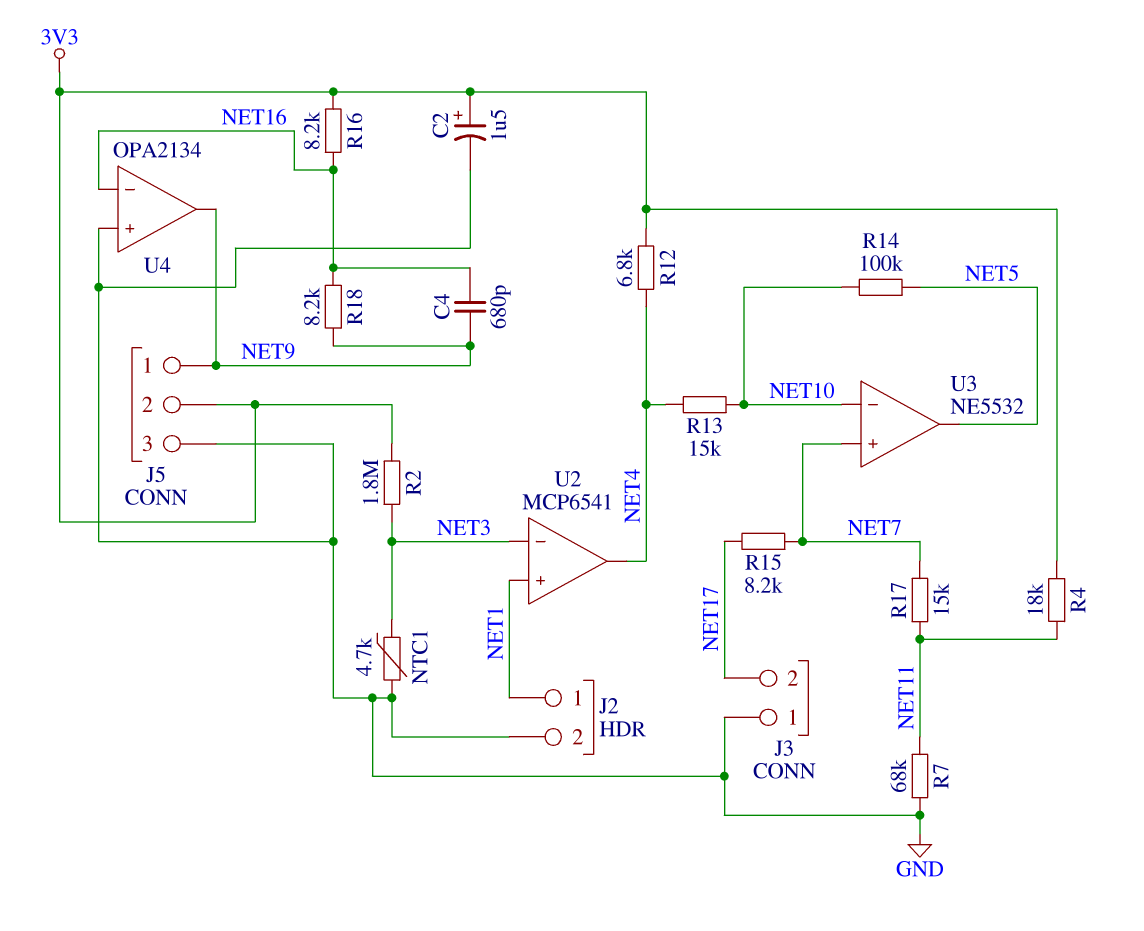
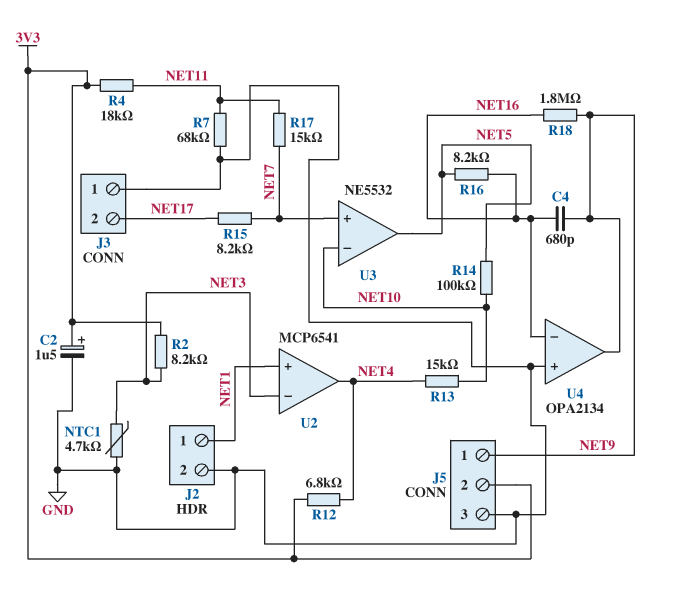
R2: 1.8M (3V3, NET3) -> 8.2k (3V3, NET3)
R16: 8.2k (3V3, NET16) -> 8.2k (NET5, NET16)
R18: 8.2k (NET9, NET16) -> 1.8M (NET9, NET16)

